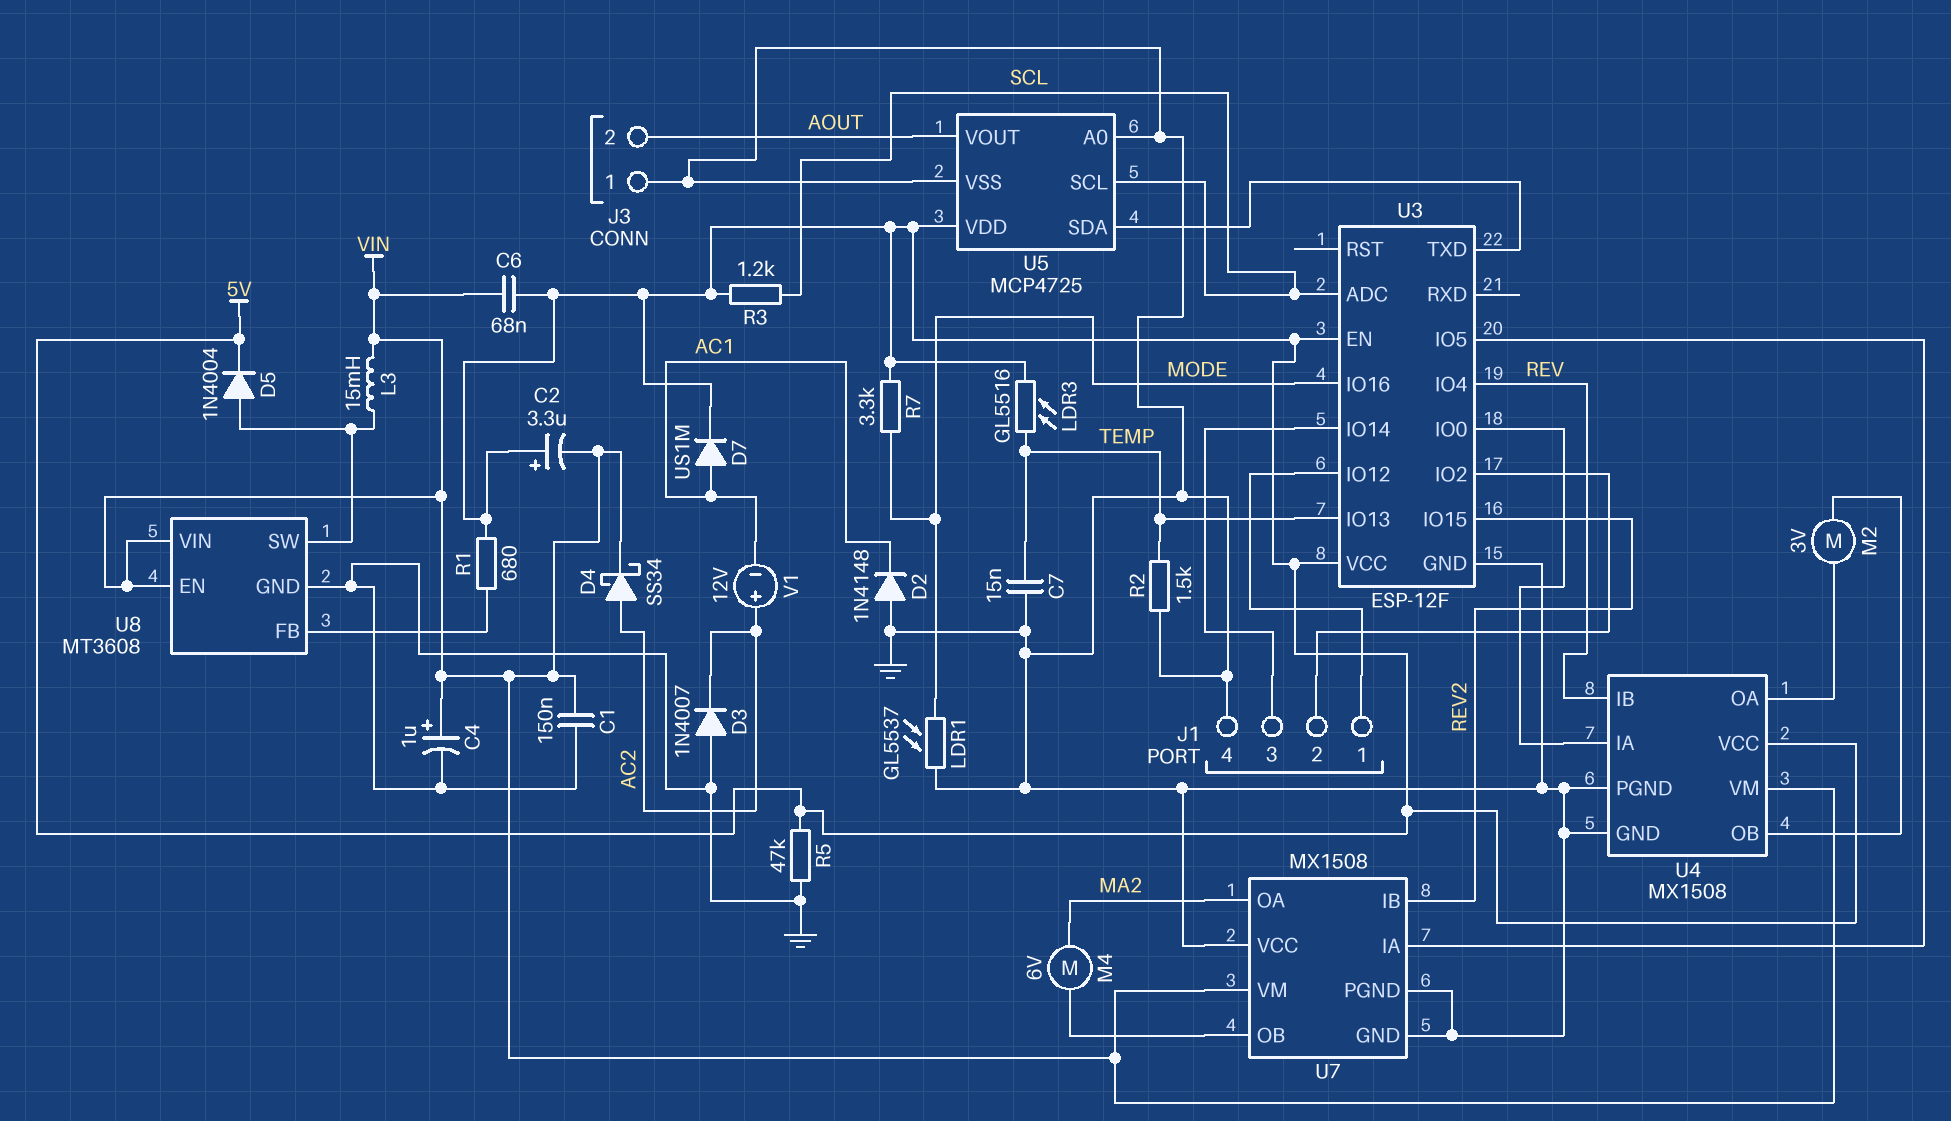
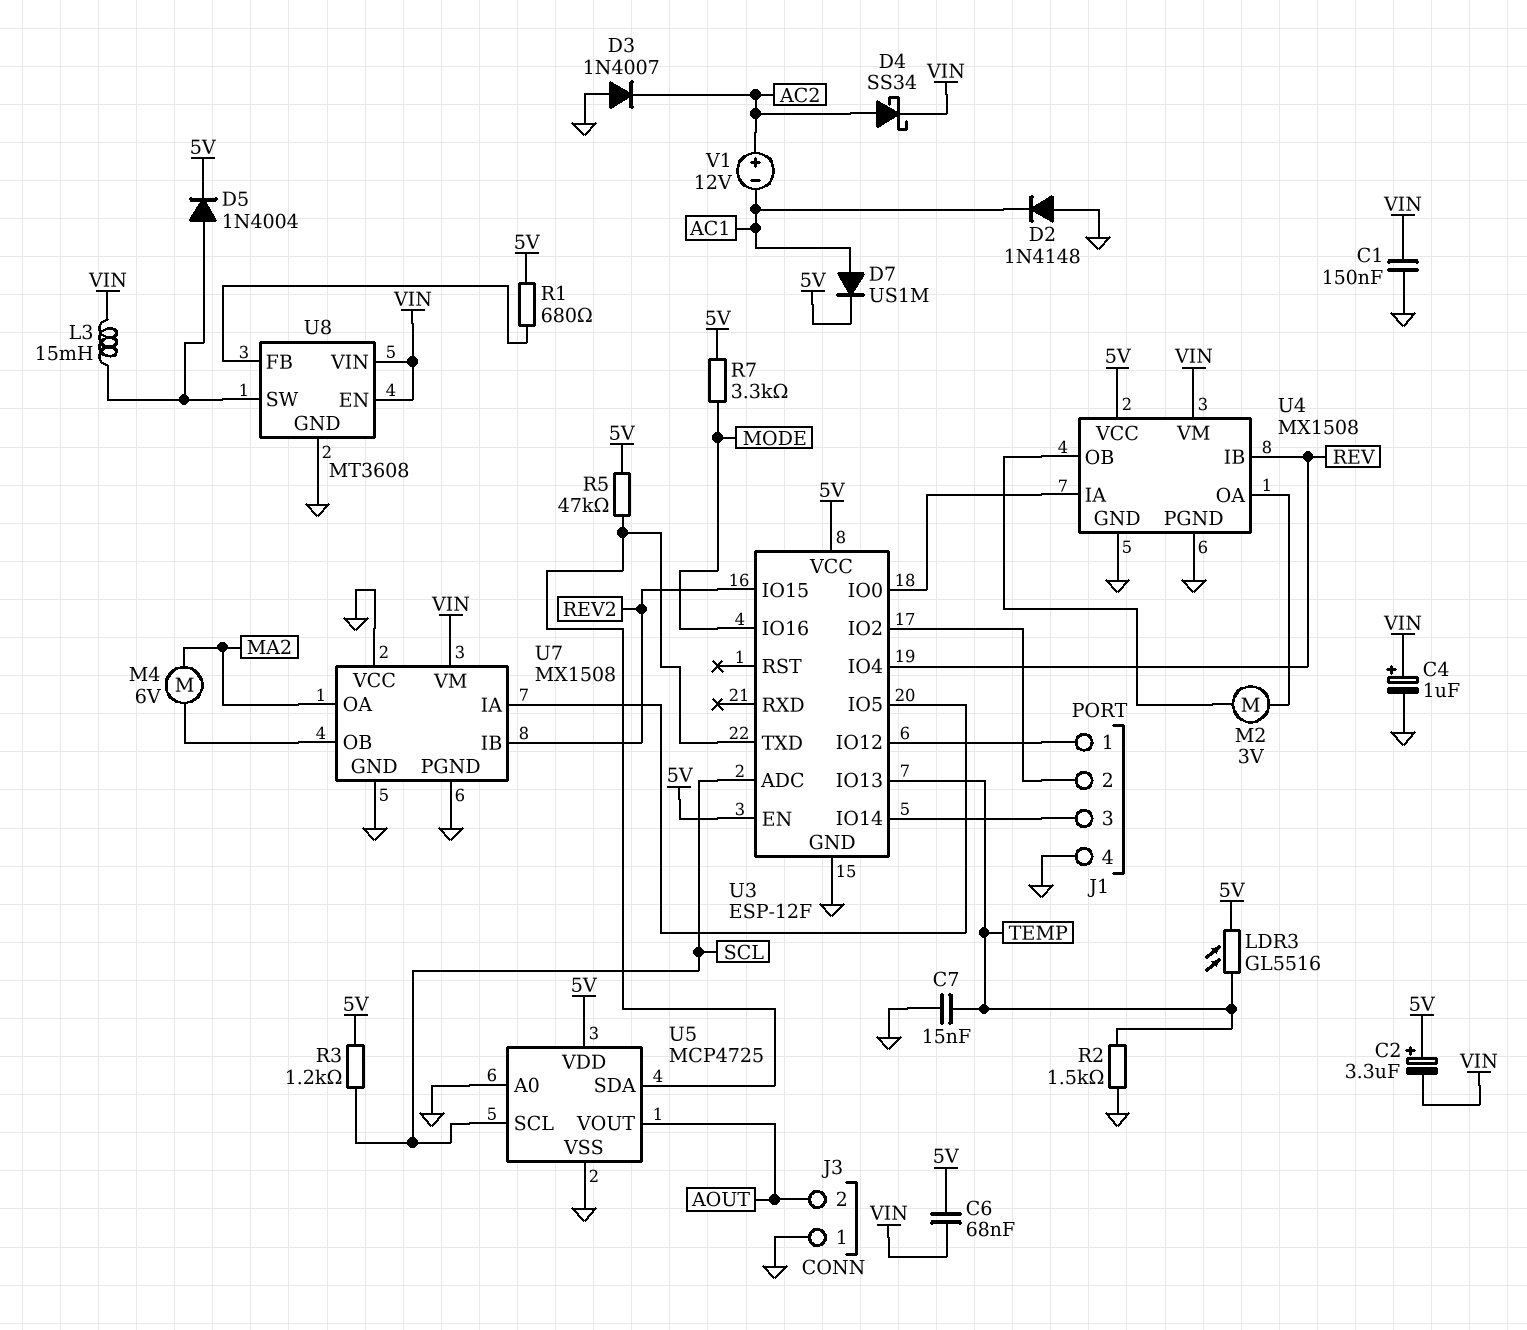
LDR1: GL5537 (GND, MODE) -> none
R5: 47k (5V, GND) -> 47k (5V, U3/TXD)

